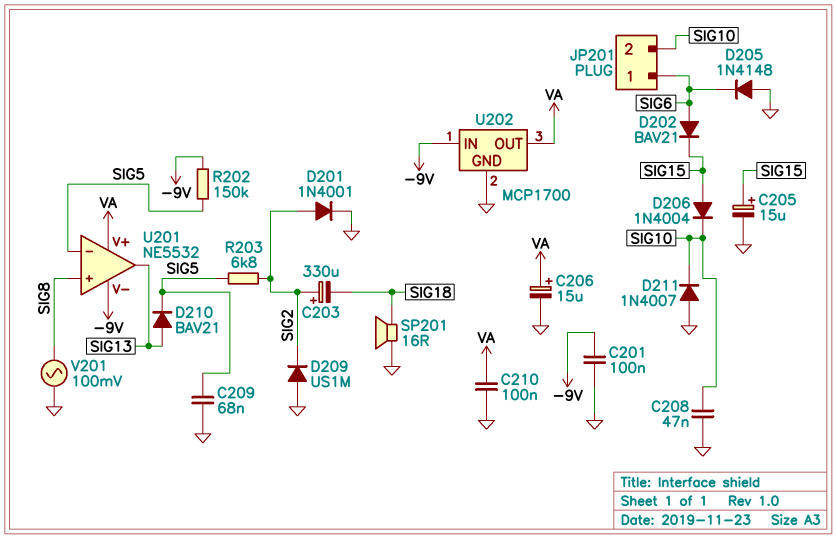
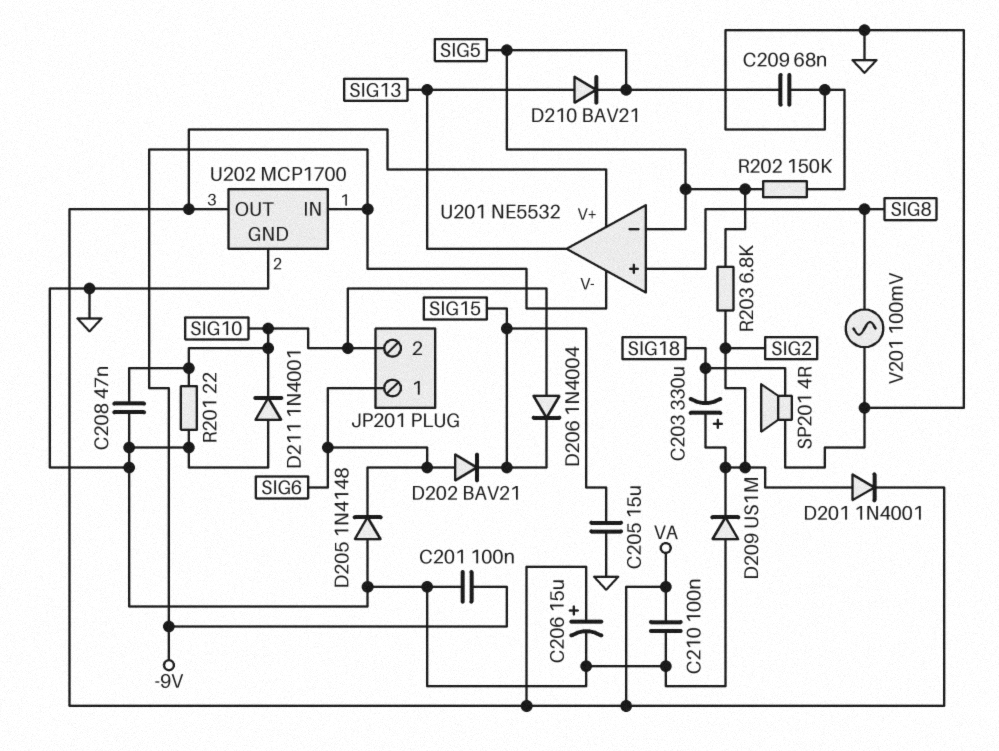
C205: 15uF (plus SIG15, minus GND) -> 15uF (GND, SIG15)
D201: diode 1N4001 (A SIG2, K GND) -> diode 1N4001 (A SIG2, K VA)
D206: diode 1N4004 (A SIG15, K SIG10) -> diode 1N4004 (A SIG10, K SIG15)
D211: diode 1N4007 (A GND, K SIG10) -> diode 1N4001 (A GND, K SIG10)
R201: none -> 22 (GND, SIG10)
R202: 150k (-9V, SIG5) -> 150k (GND, SIG5)
SP201: speaker 16R (GND, SIG18) -> speaker 4R (GND, SIG18)

